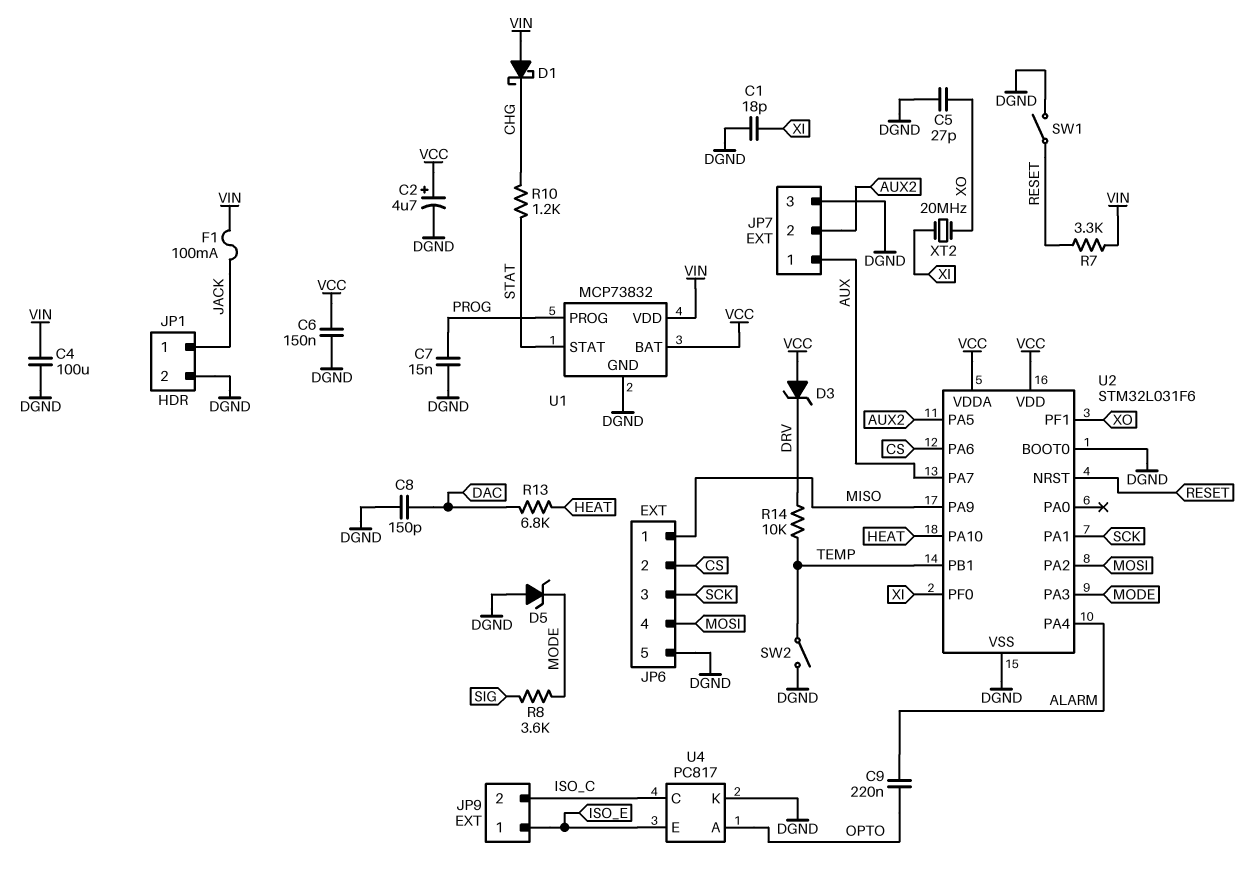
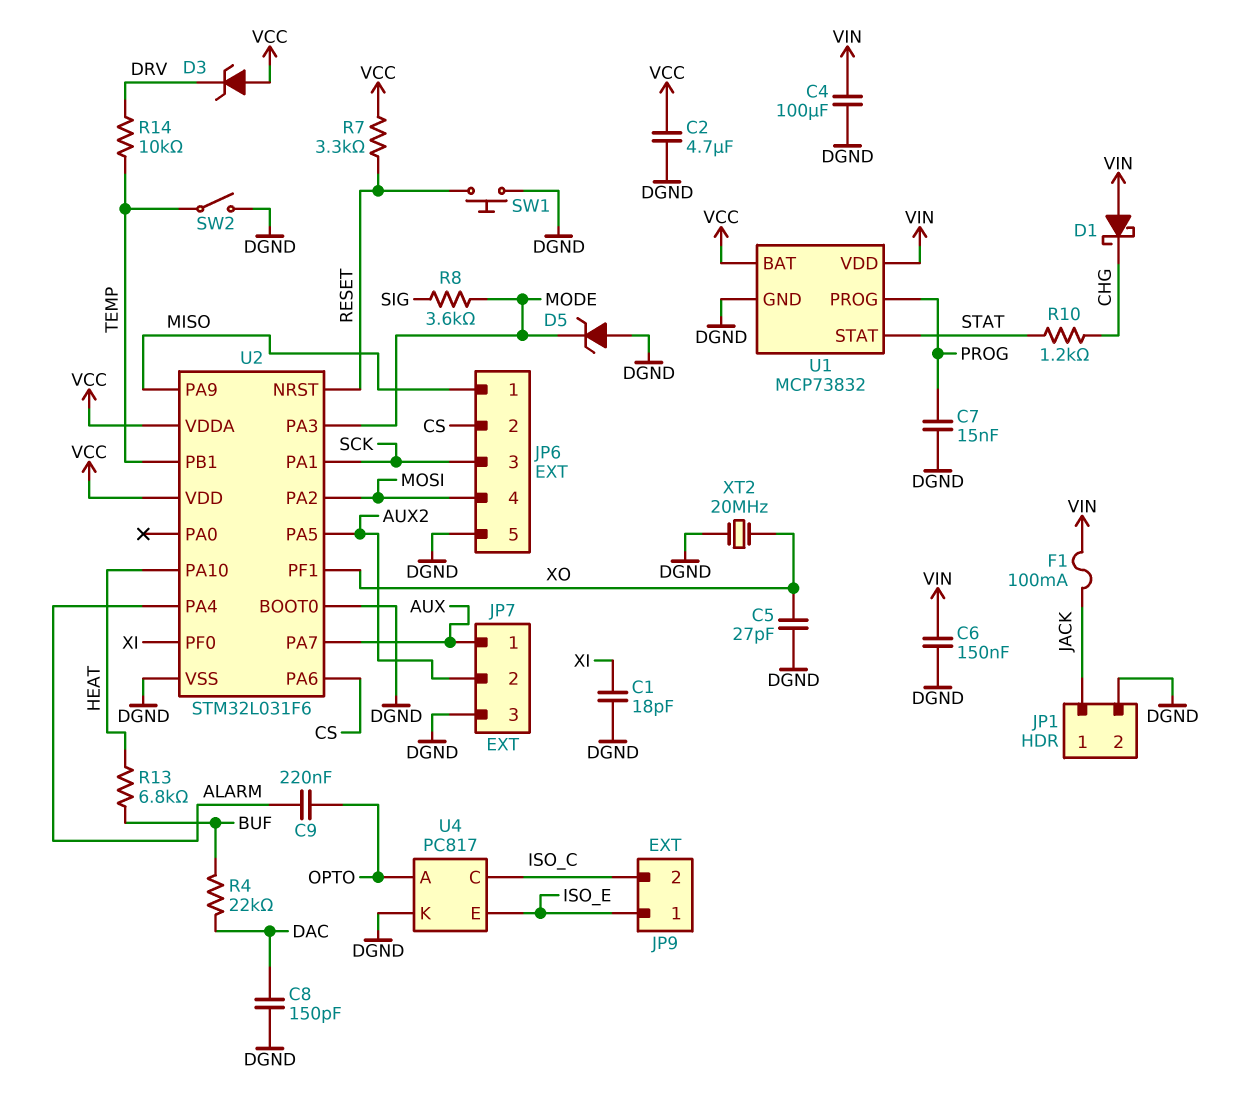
C2: 4.7uF (plus VCC, minus DGND) -> 4.7uF (DGND, VCC)
C6: 150nF (DGND, VCC) -> 150nF (DGND, VIN)
R4: none -> 22k (BUF, DAC)
R7: 3.3k (RESET, VIN) -> 3.3k (RESET, VCC)
R13: 6.8k (DAC, HEAT) -> 6.8k (BUF, HEAT)
SW1: switch (DGND, RESET) -> button (DGND, RESET)
XT2: 20MHz (XI, XO) -> 20MHz (DGND, XO)

